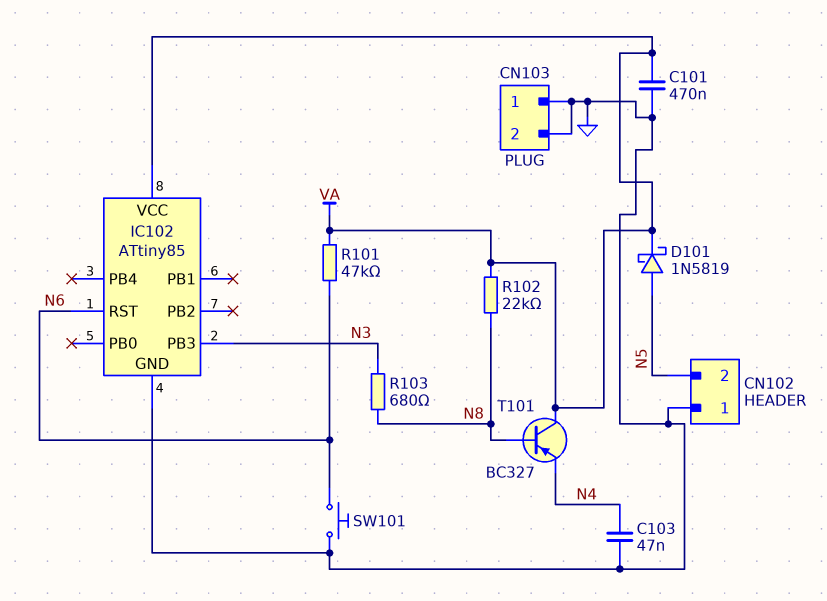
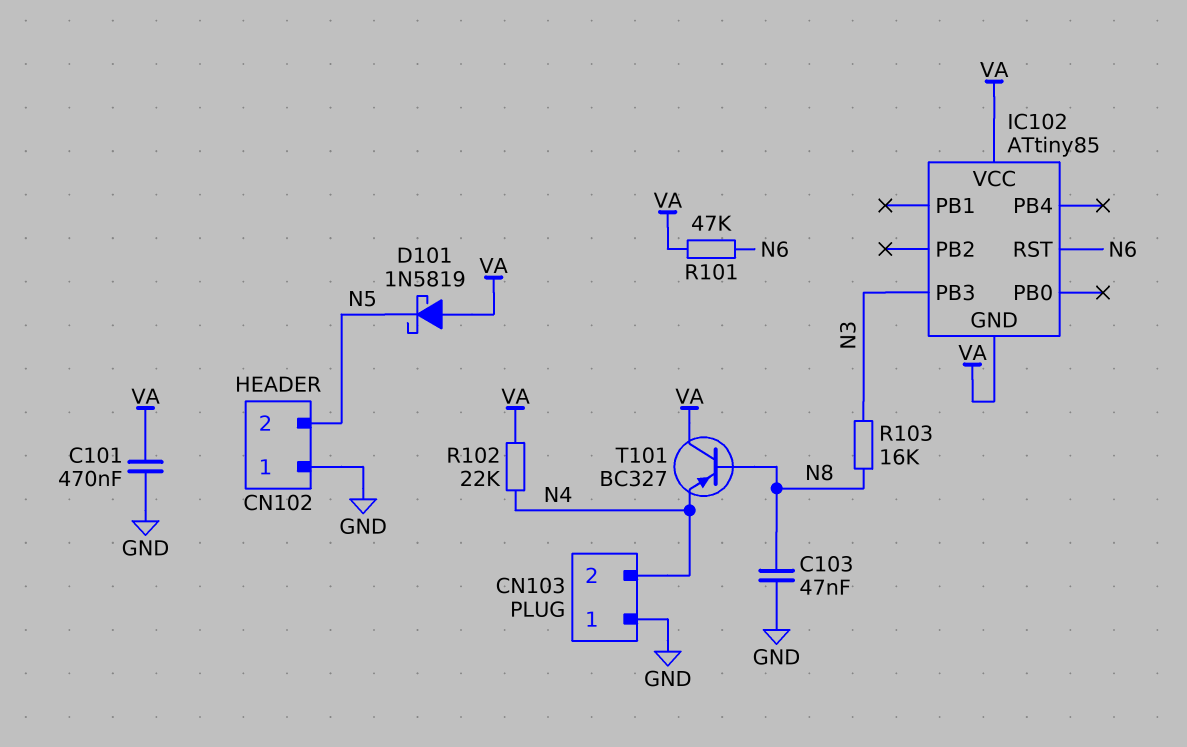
C103: 47nF (GND, N4) -> 47nF (GND, N8)
CN103 pin 2: GND -> N4
D101: schottky 1N5819 (A N5, K VA) -> schottky 1N5819 (A VA, K N5)
IC102 pin GND: GND -> VA
R102: 22k (N8, VA) -> 22k (N4, VA)
R103: 680 (N3, N8) -> 16k (N3, N8)
SW101: button (GND, N6) -> none

